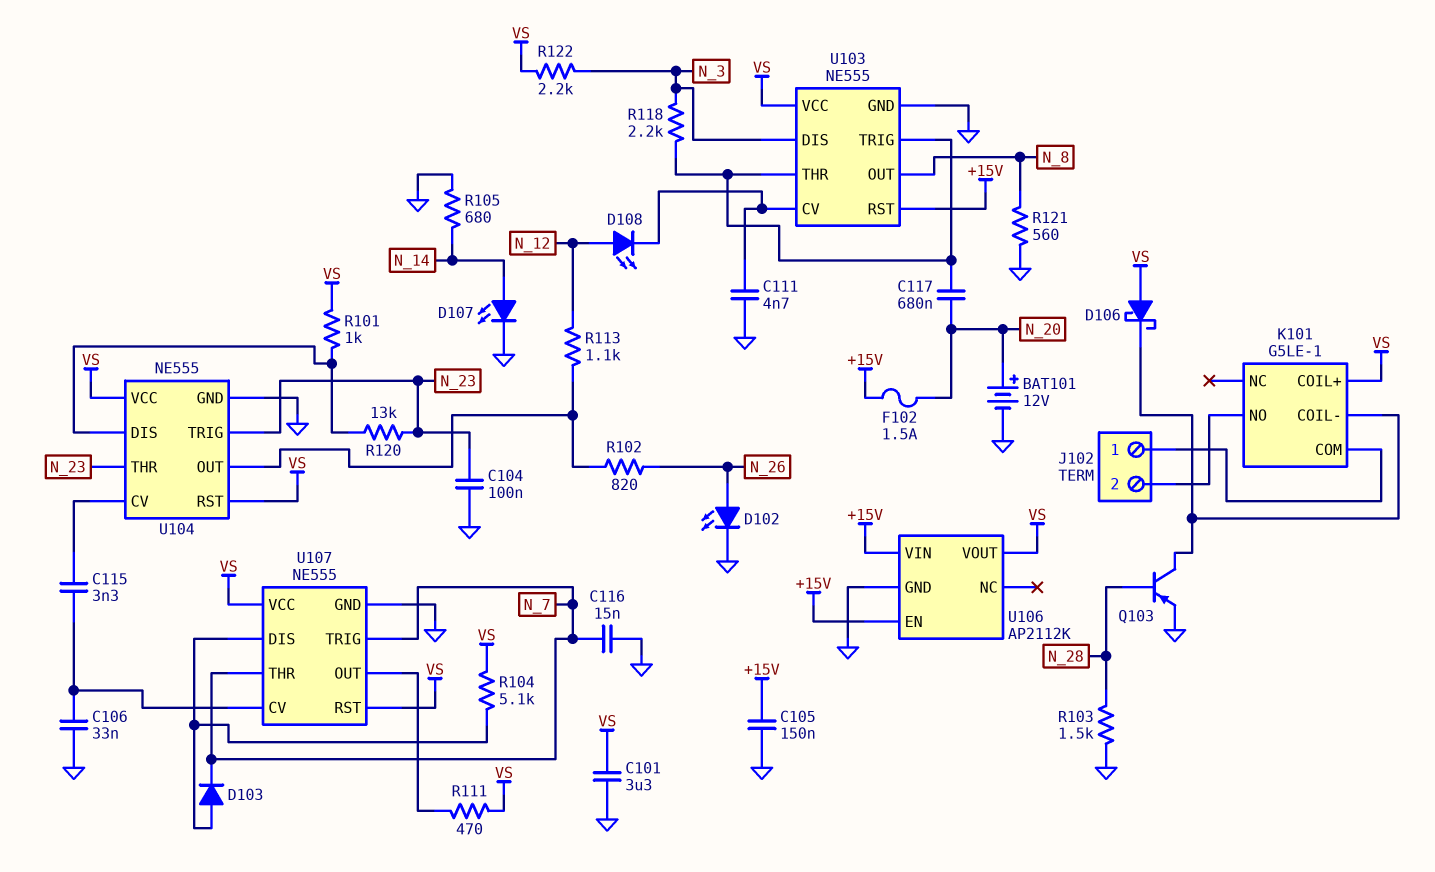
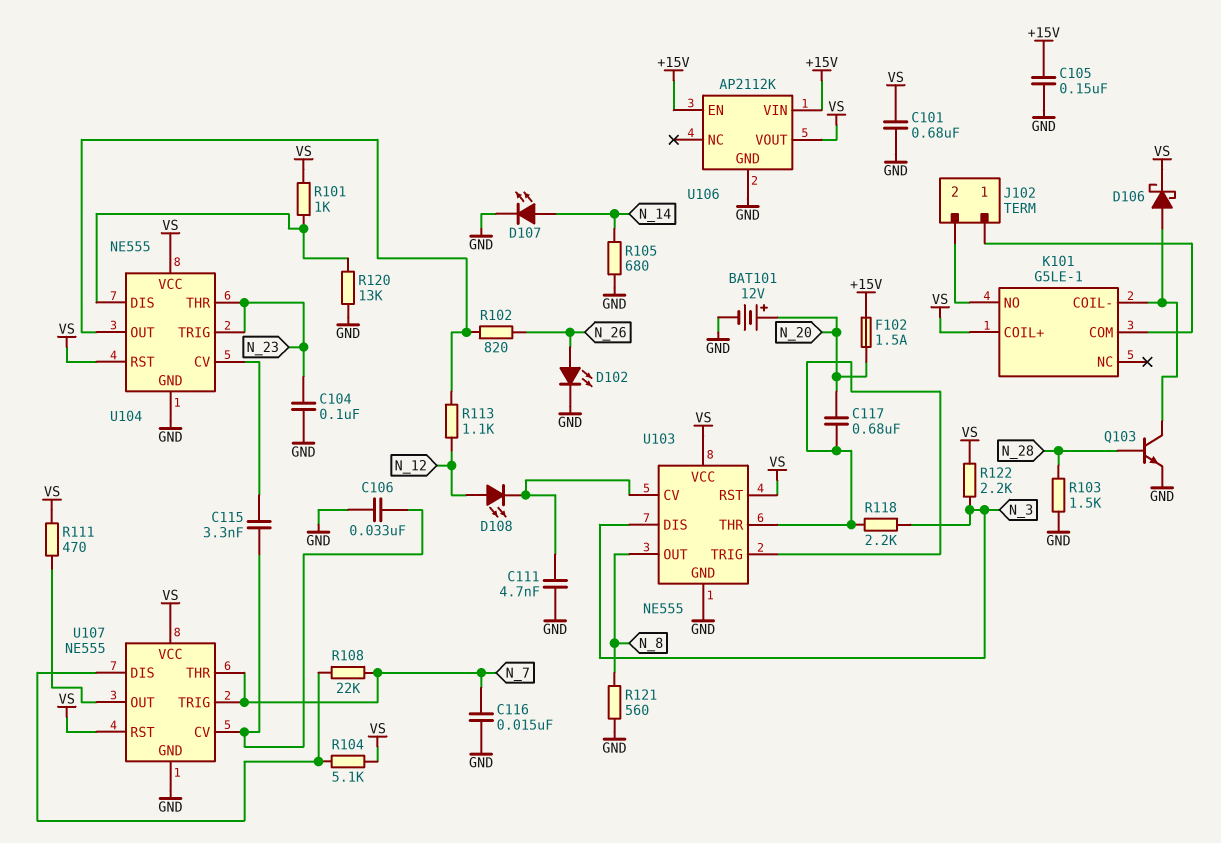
C101: 3.3uF (GND, VS) -> 680nF (GND, VS)
D103: diode (A U107/DIS, K N_7) -> none
D106: schottky (A VS, K K101/COIL-) -> schottky (A K101/COIL-, K VS)
Q103: PNP (B N_28, C K101/COIL-, E GND) -> NPN (B N_28, C K101/COIL-, E GND)
R108: none -> 22k (N_7, U107/DIS)
R120: 13k (N_23, U104/DIS) -> 13k (GND, U104/DIS)
U103 pin RST: +15V -> VS

